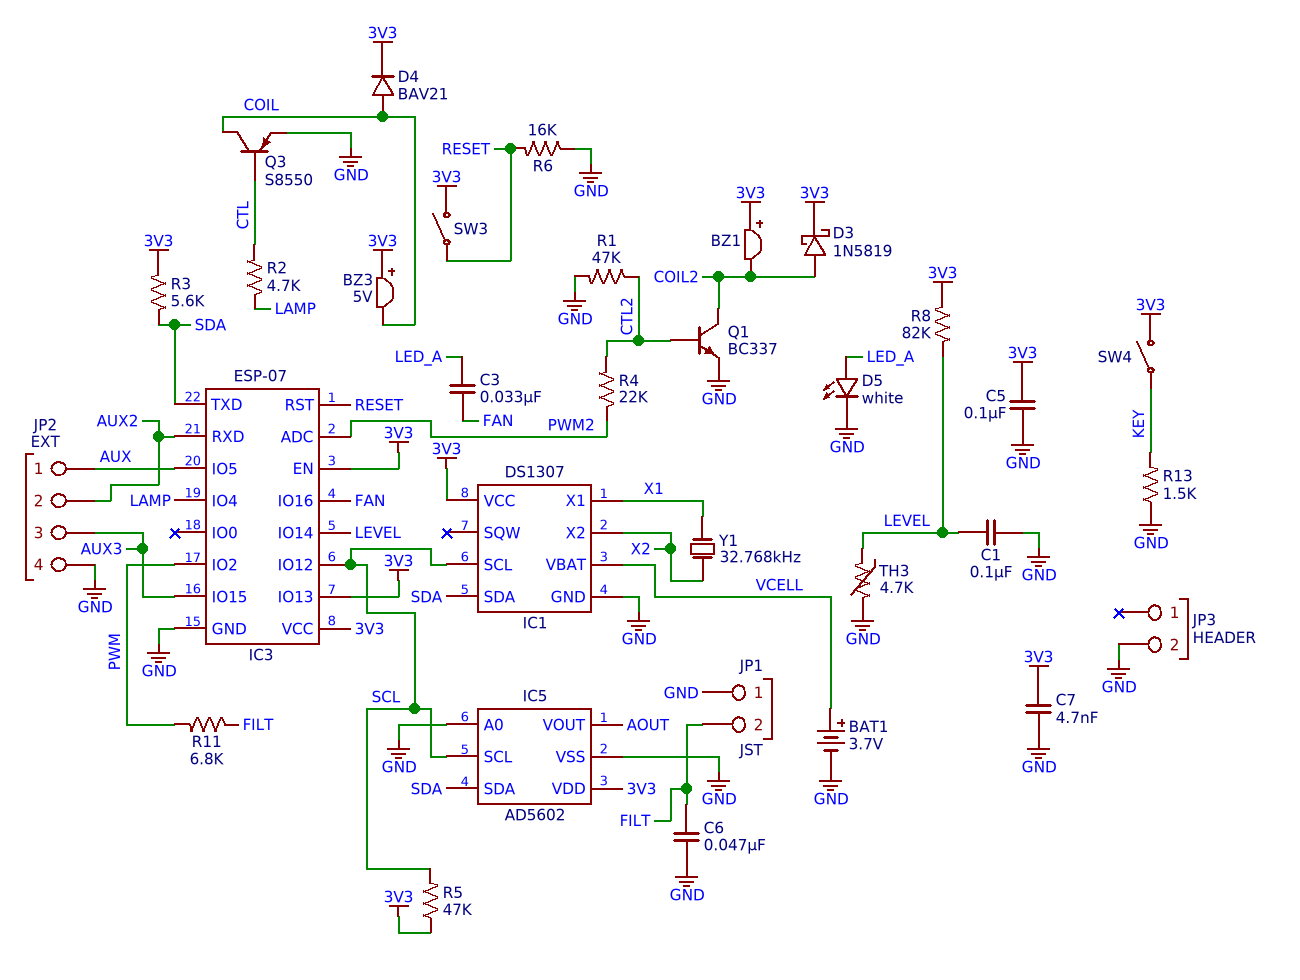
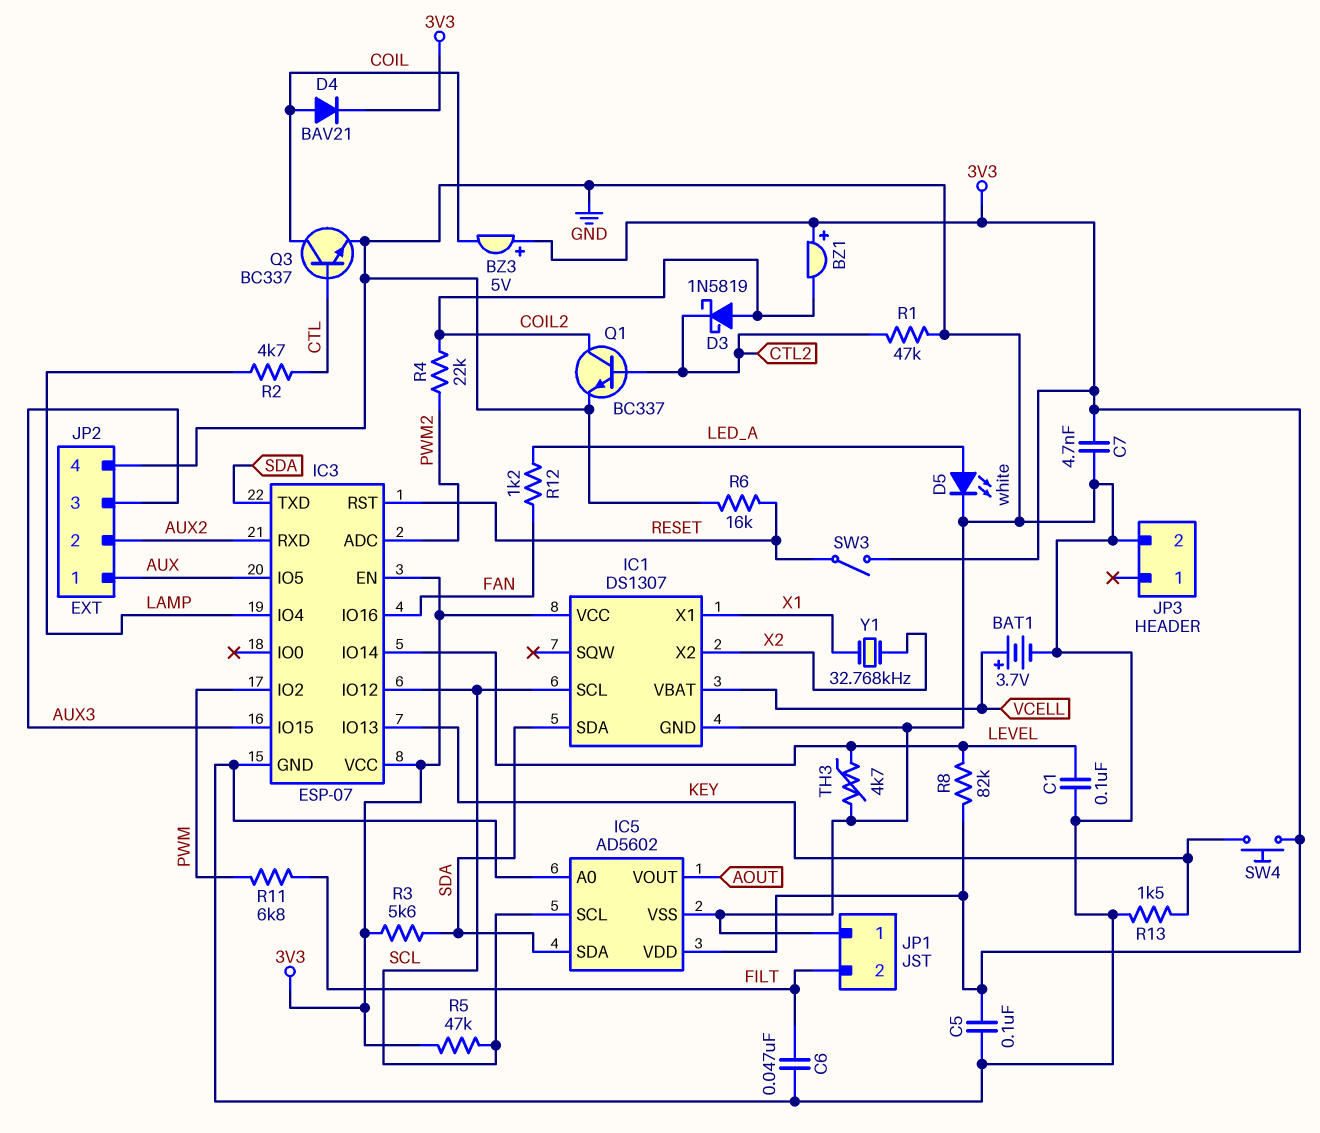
C3: 33nF (FAN, LED_A) -> none
D3: schottky 1N5819 (A COIL2, K 3V3) -> schottky 1N5819 (A COIL2, K CTL2)
IC3 pin IO13: 3V3 -> KEY
Q3: PNP S8550 (B CTL, C COIL, E GND) -> NPN BC337 (B CTL, C COIL, E GND)
R4: 22k (CTL2, PWM2) -> 22k (COIL2, PWM2)
R12: none -> 1.2k (FAN, LED_A)
SW4: switch (3V3, KEY) -> button (3V3, KEY)

